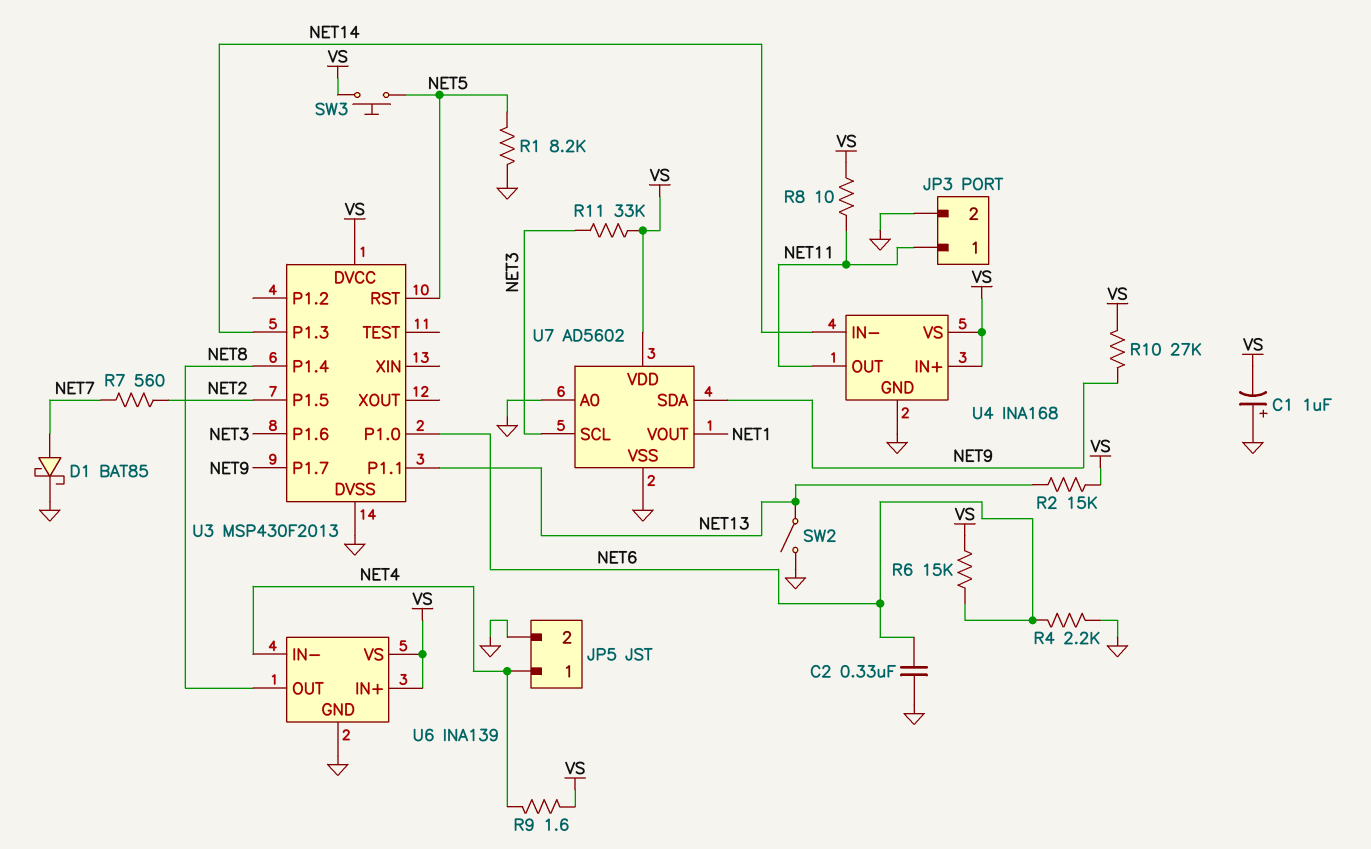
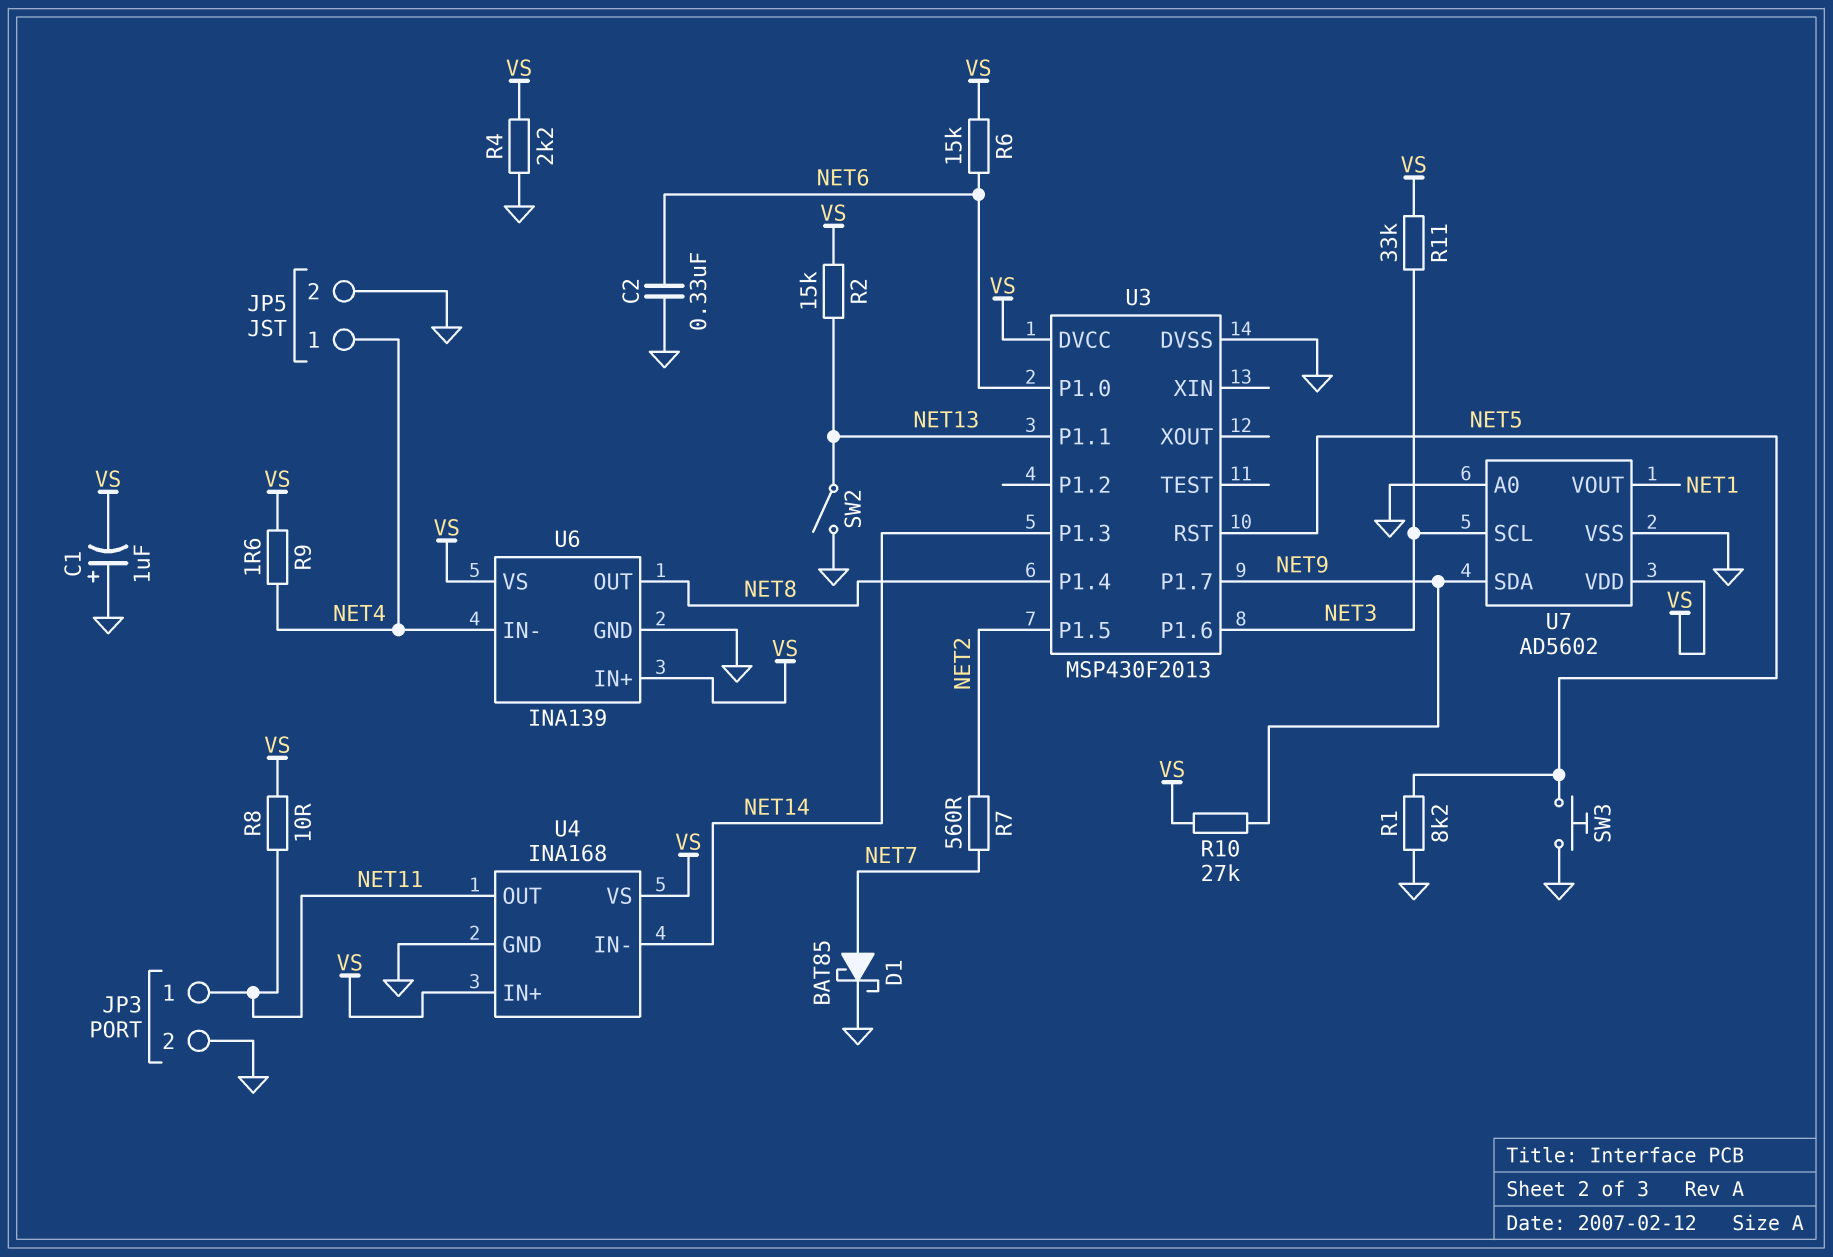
R4: 2.2k (GND, NET6) -> 2.2k (GND, VS)
SW3: button (NET5, VS) -> button (GND, NET5)

